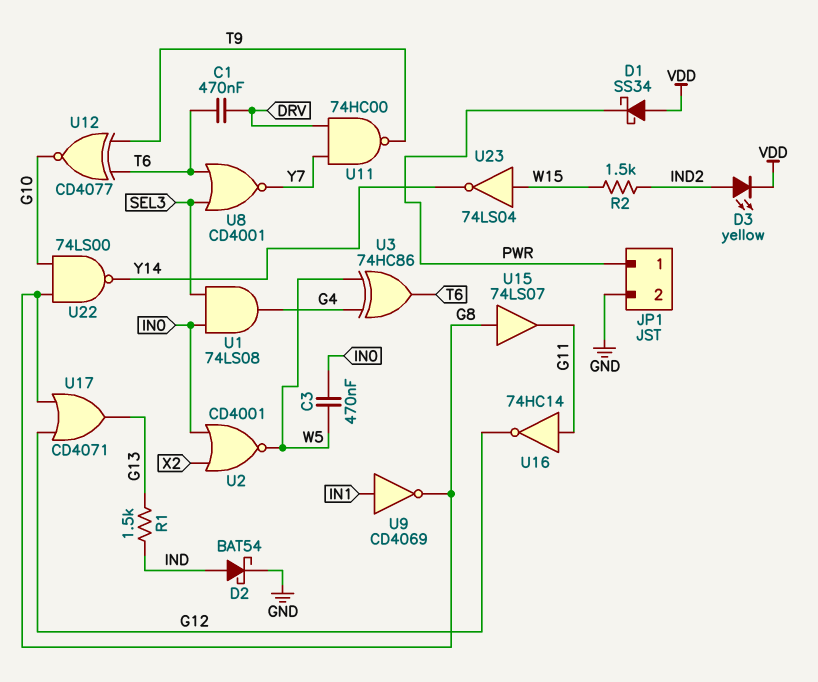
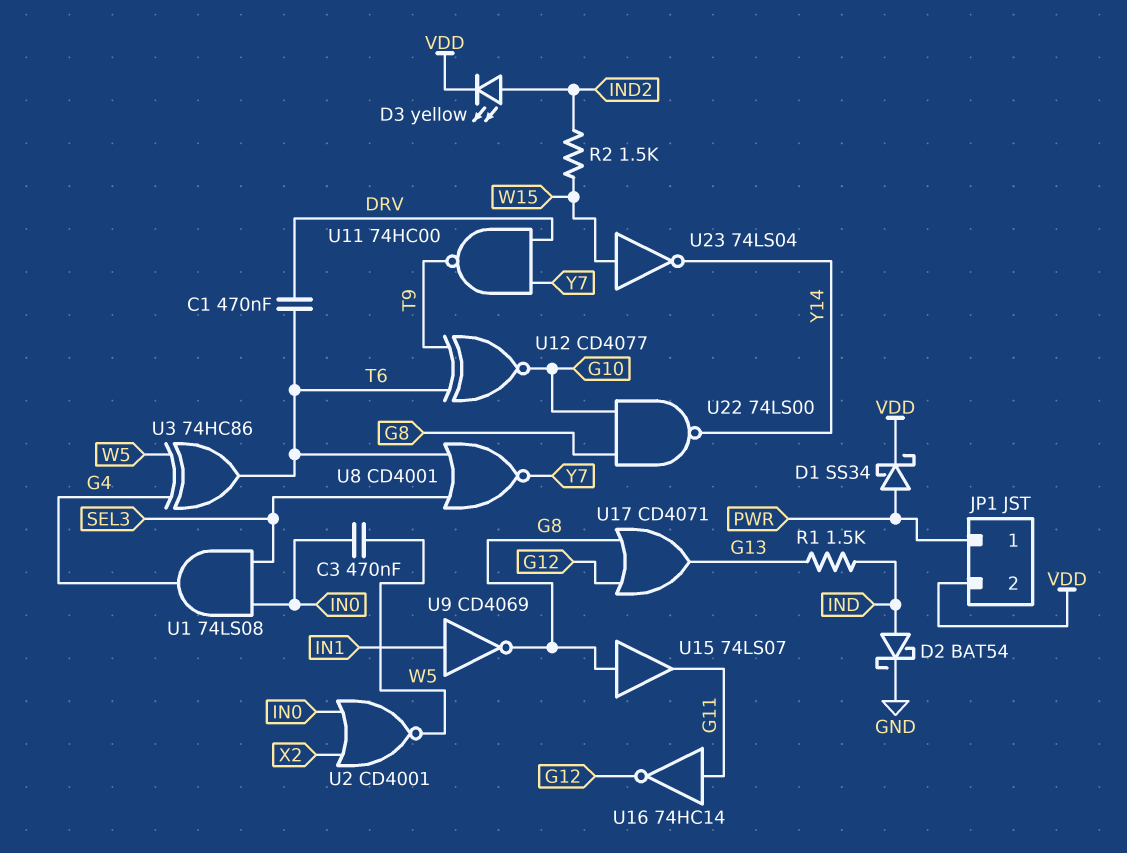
D1: schottky SS34 (A VDD, K PWR) -> schottky SS34 (A PWR, K VDD)
JP1 pin 2: GND -> VDD

